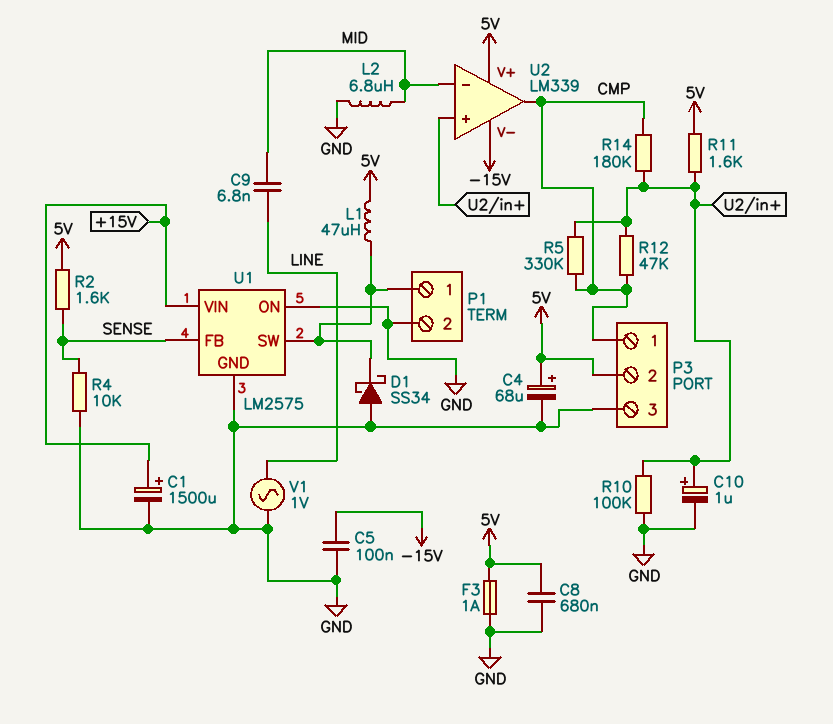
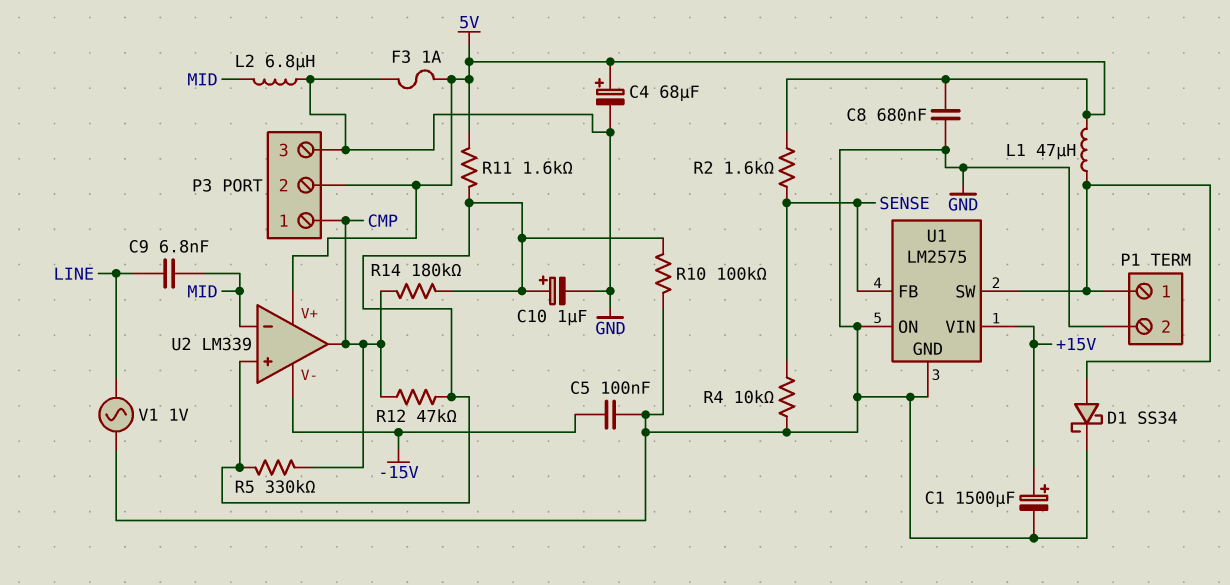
D1: schottky SS34 (A GND, K P1/1) -> schottky SS34 (A P1/1, K GND)

